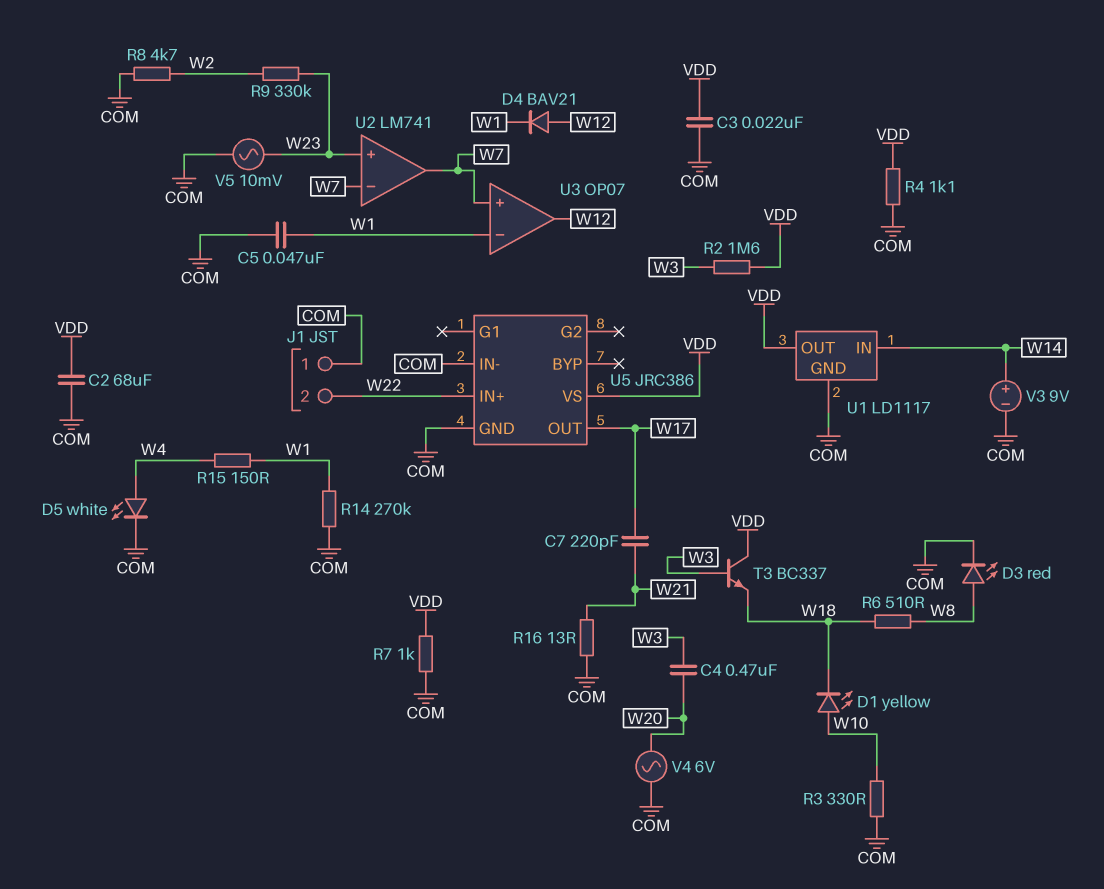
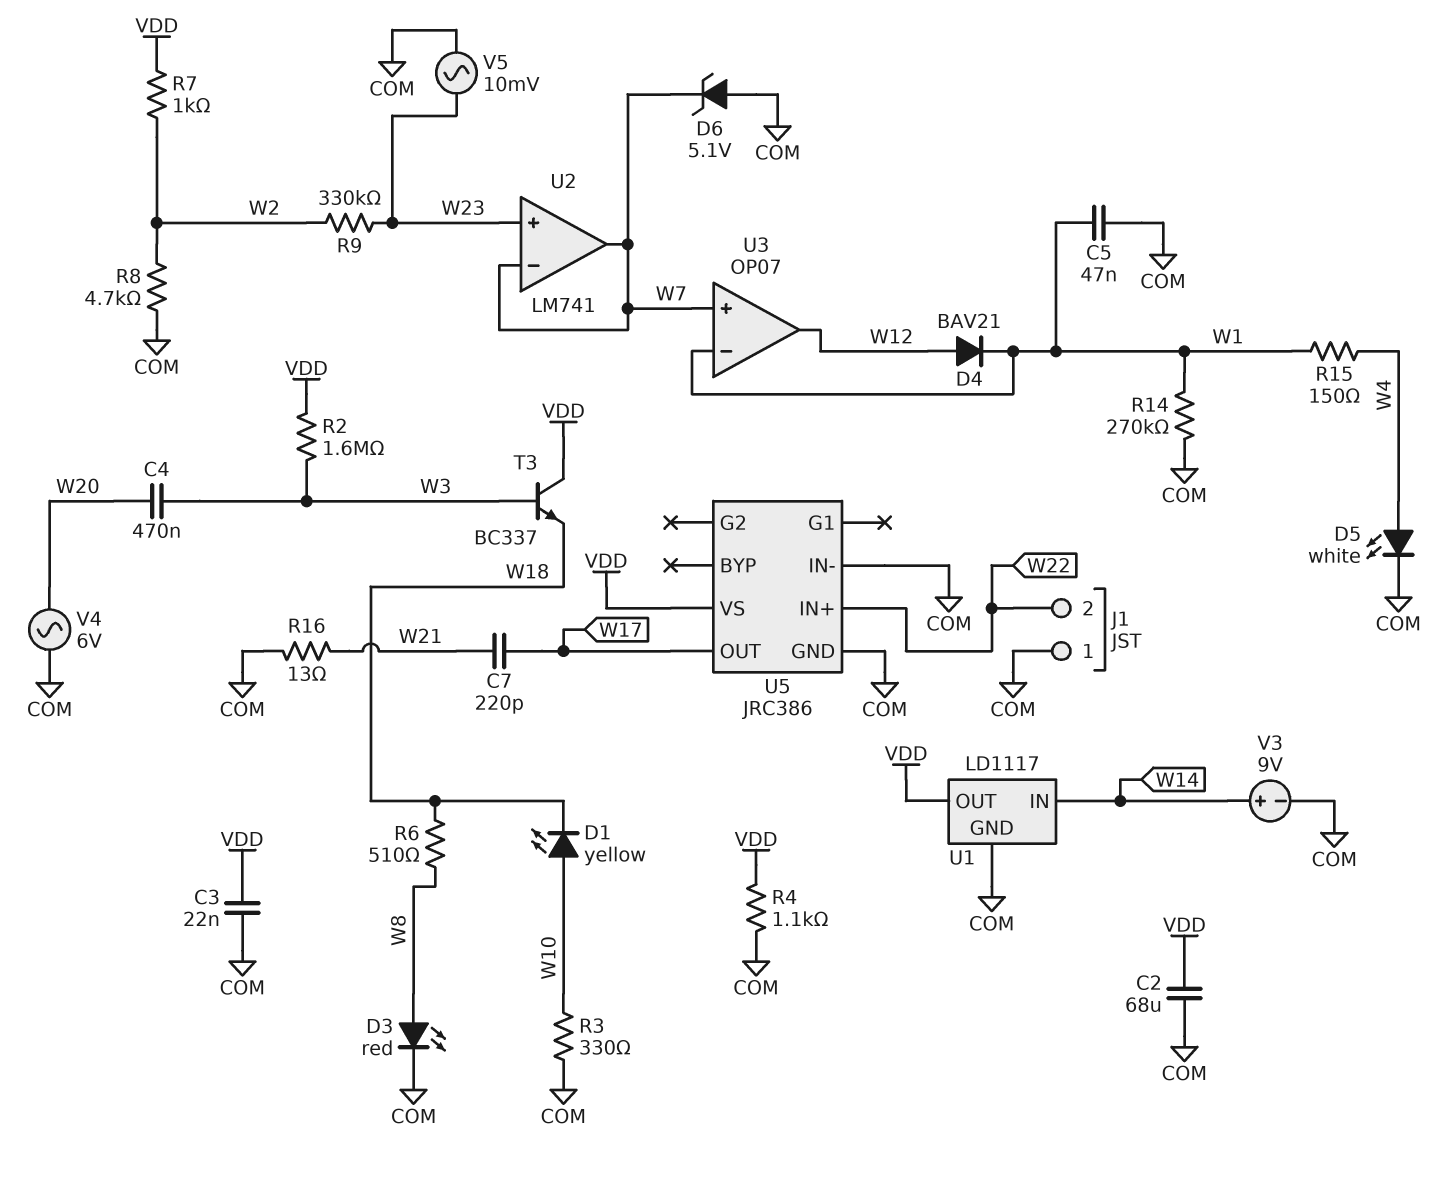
D6: none -> zener 5.1V (A COM, K W7)
R7: 1k (COM, VDD) -> 1k (VDD, W2)

